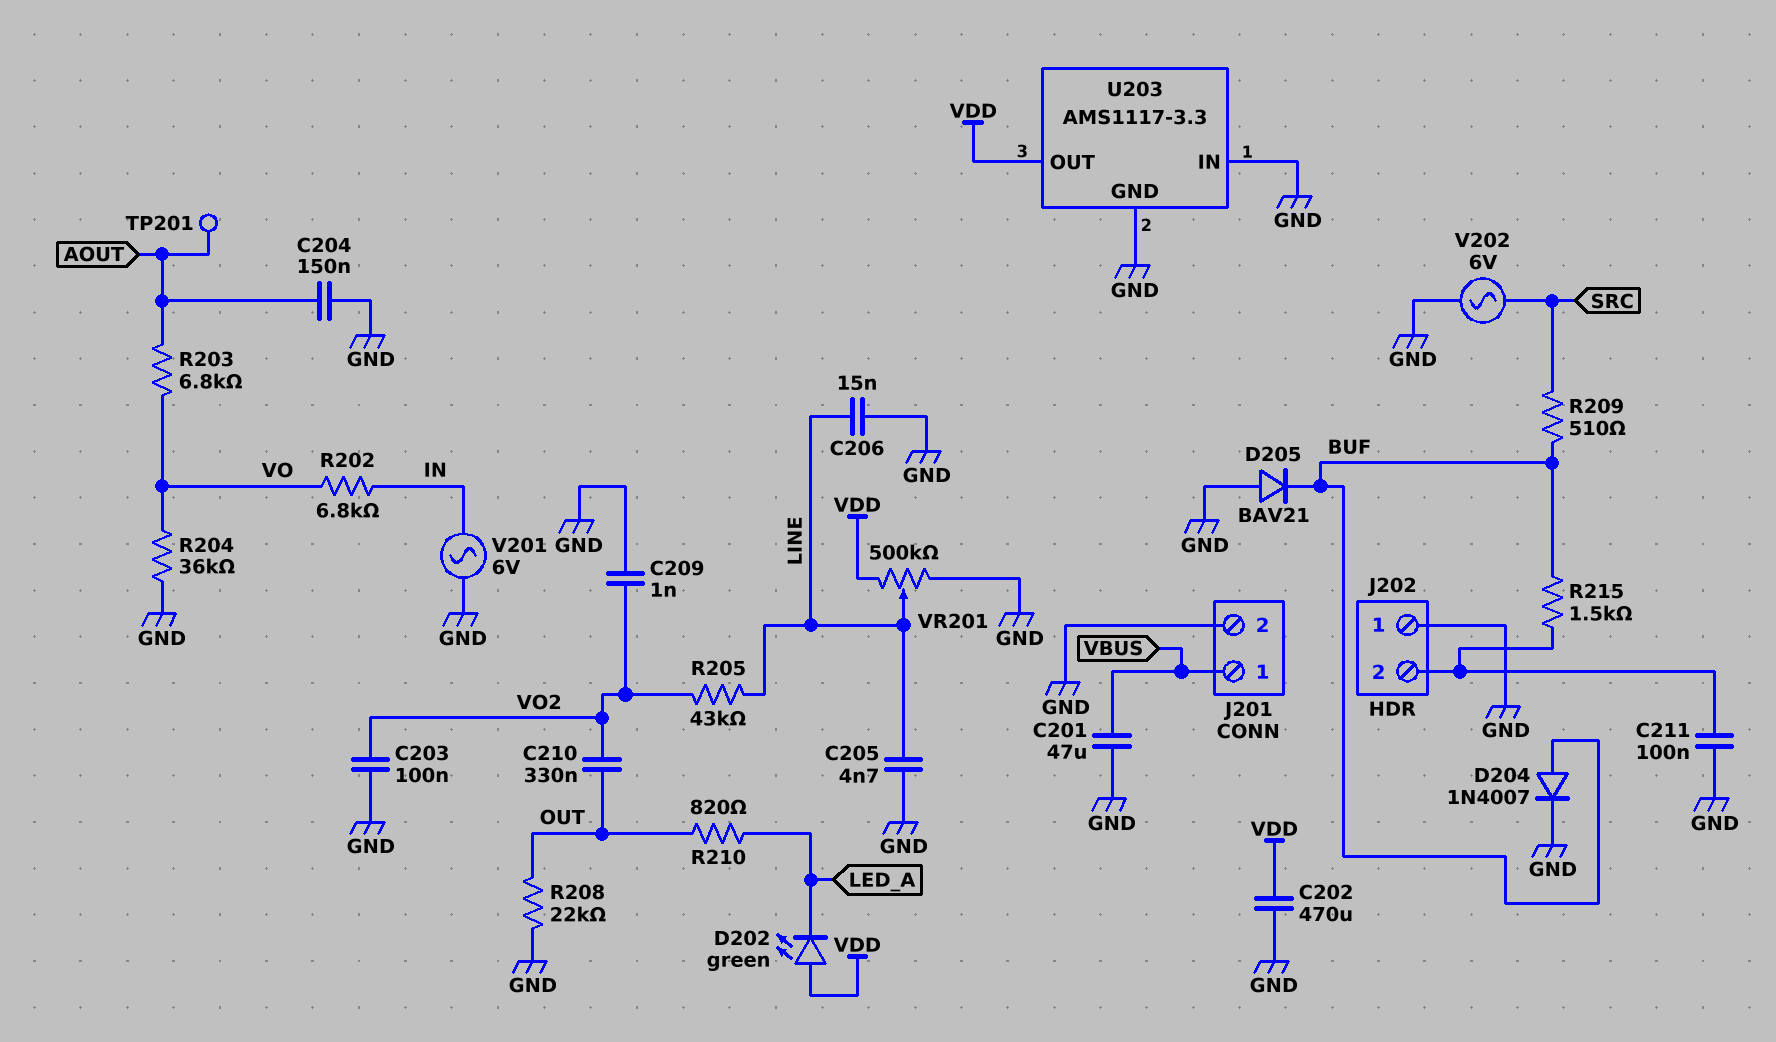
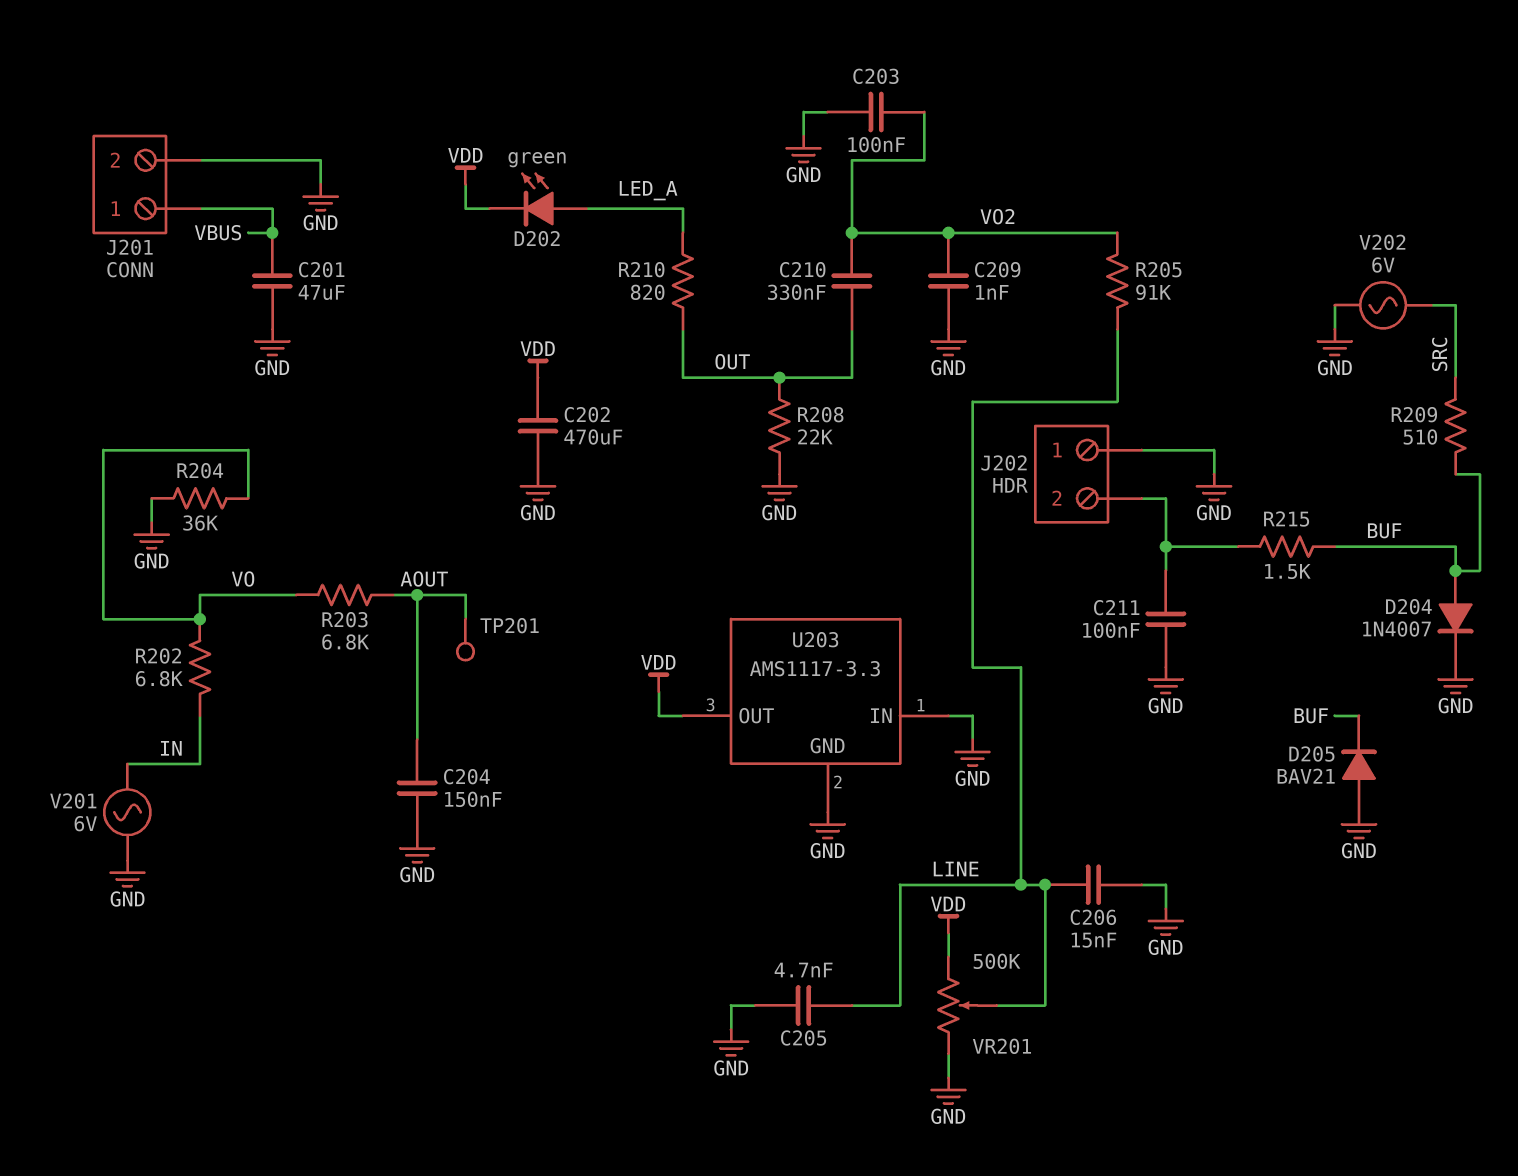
D202: LED green (A VDD, K LED_A) -> LED green (A LED_A, K VDD)
R205: 43k (LINE, VO2) -> 91k (LINE, VO2)

